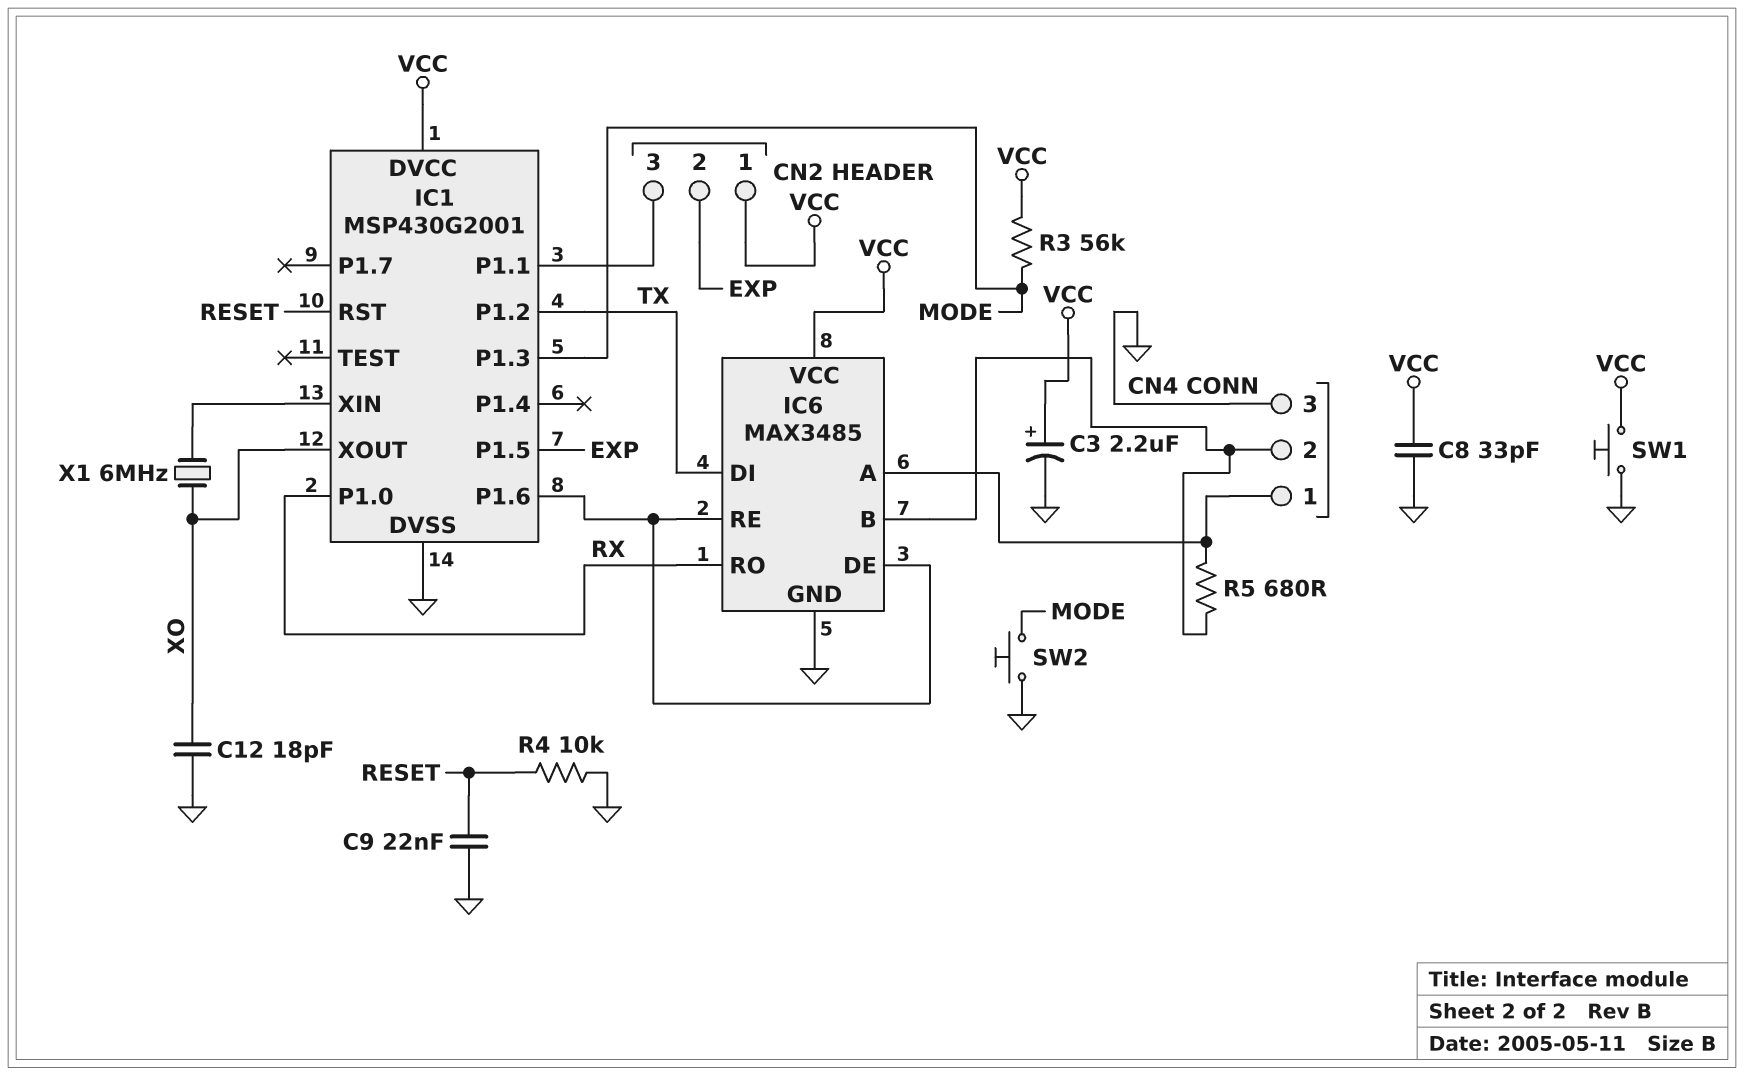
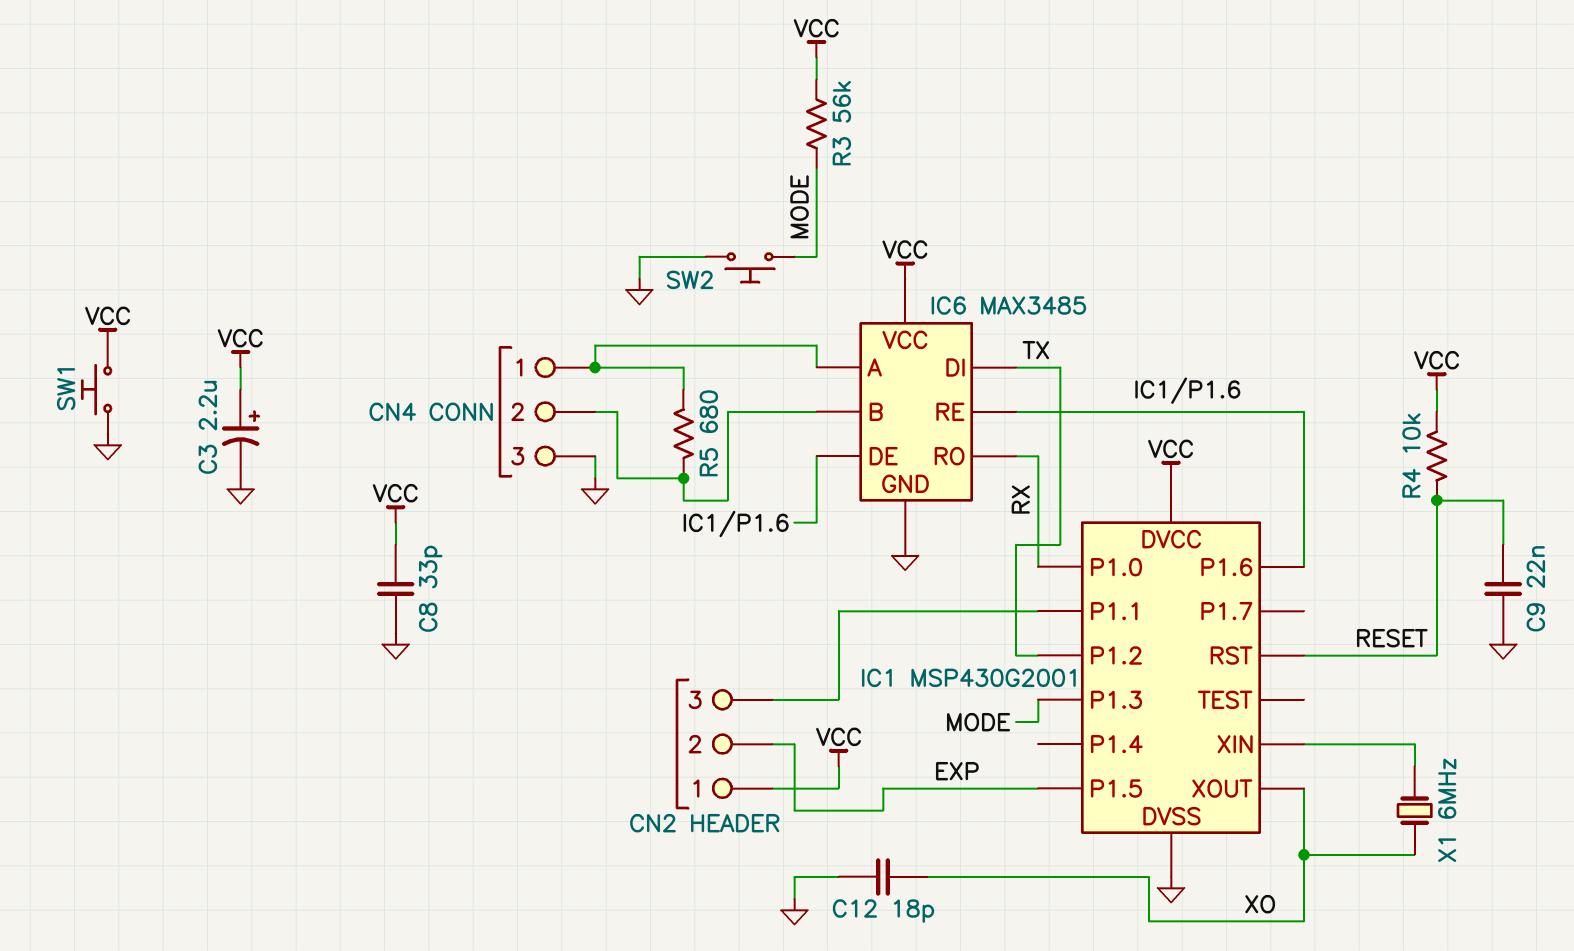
R4: 10k (GND, RESET) -> 10k (RESET, VCC)

